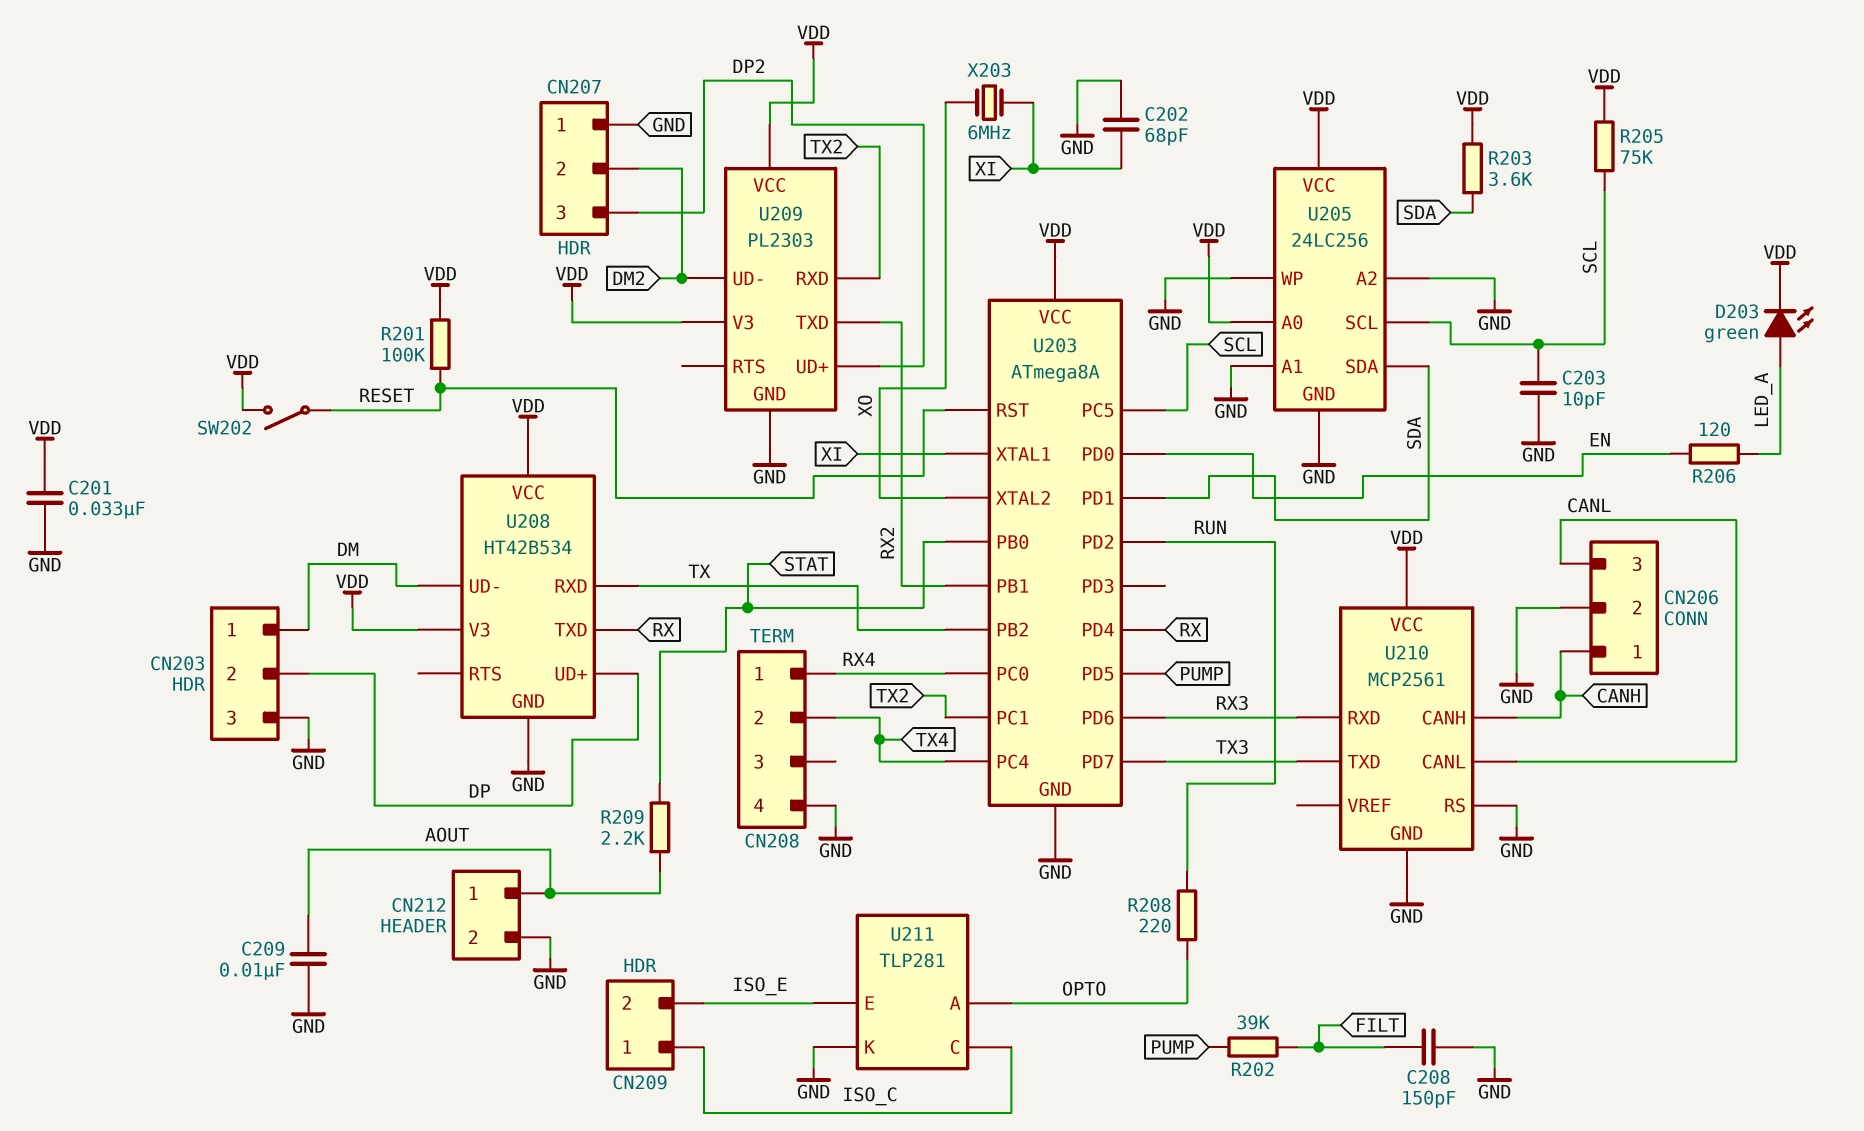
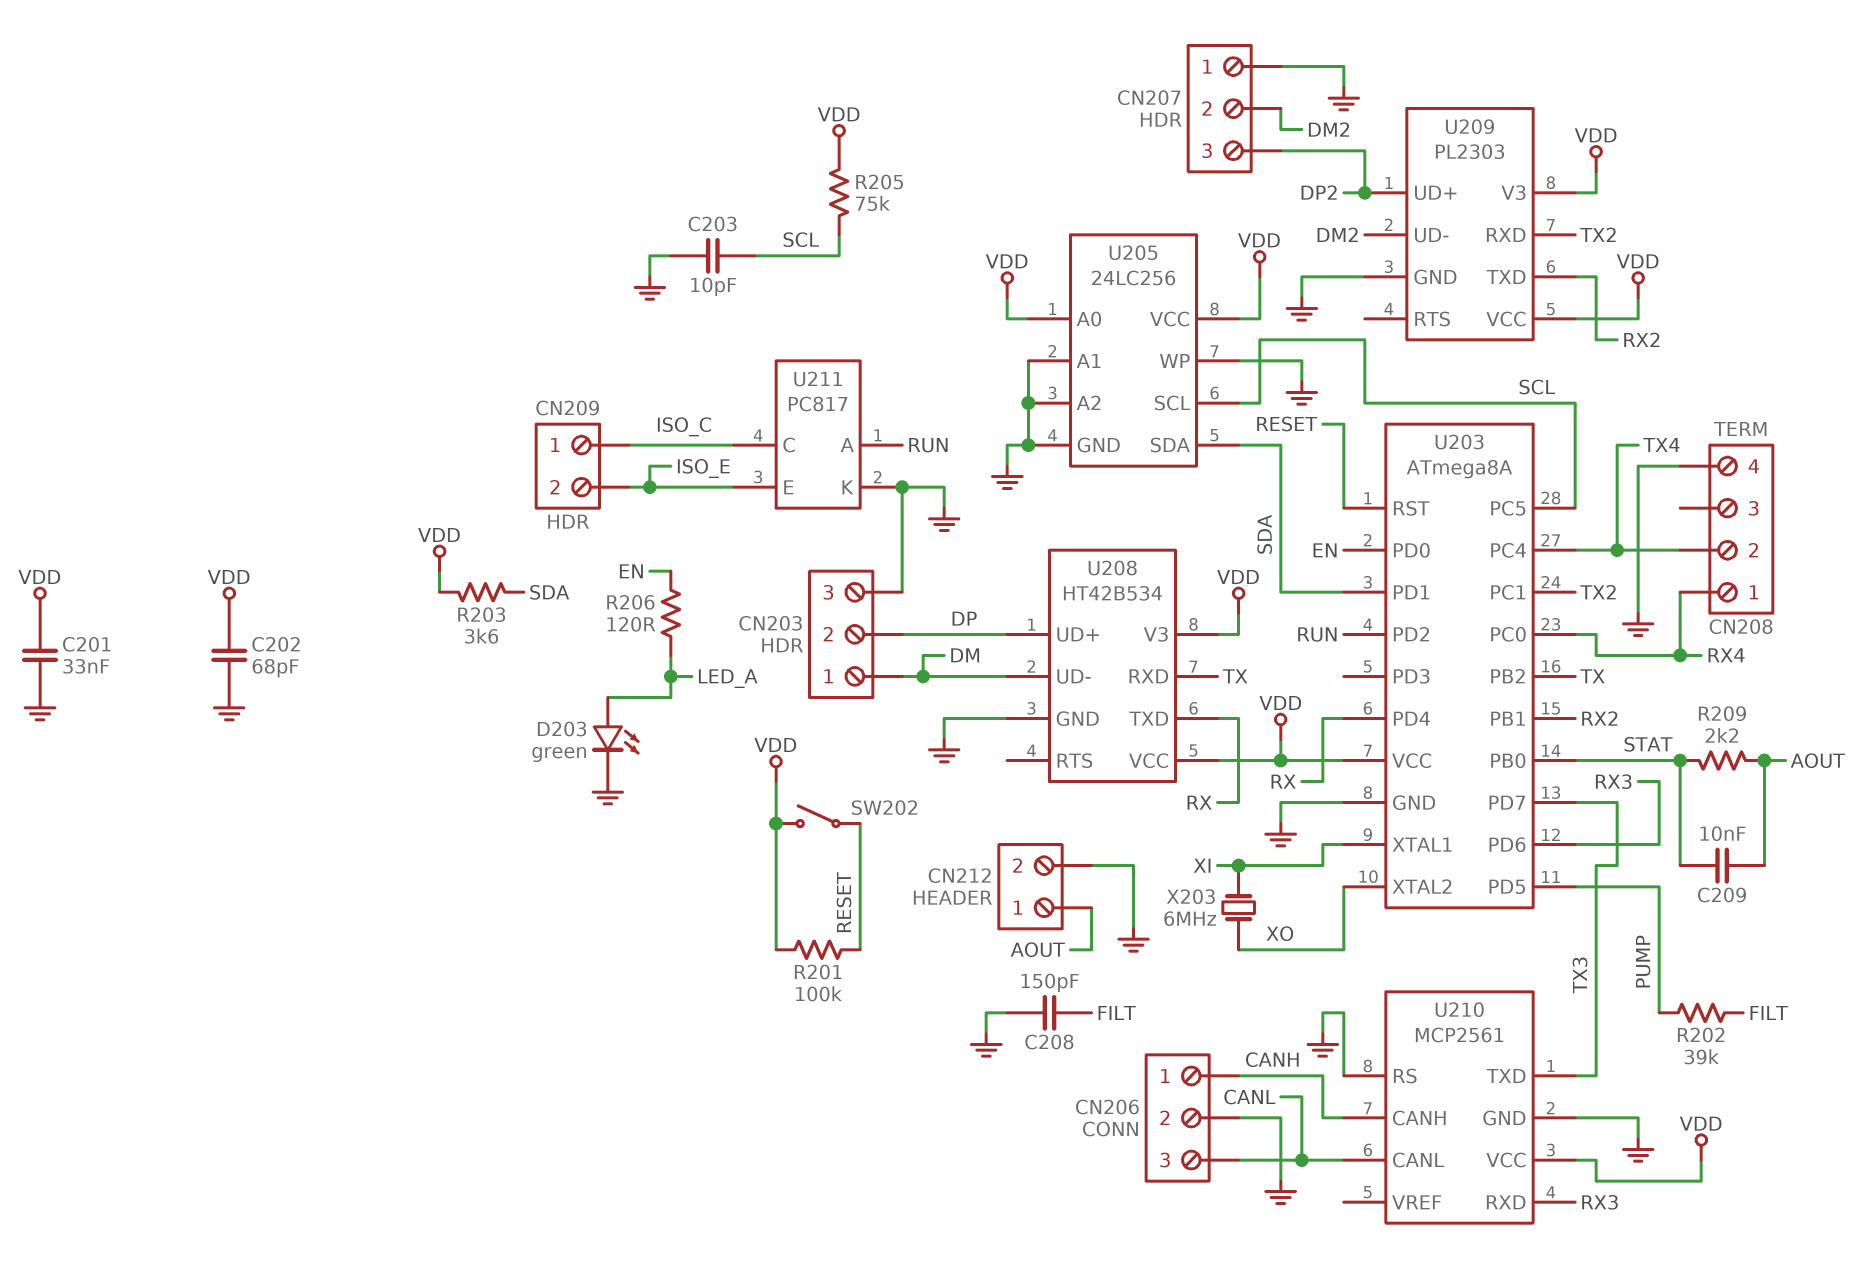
C202: 68pF (GND, XI) -> 68pF (GND, VDD)
C209: 10nF (AOUT, GND) -> 10nF (AOUT, STAT)
D203: LED green (A LED_A, K VDD) -> LED green (A LED_A, K GND)
R208: 220 (OPTO, RUN) -> none
U211: TLP281 -> PC817
U211 pin A: OPTO -> RUN

